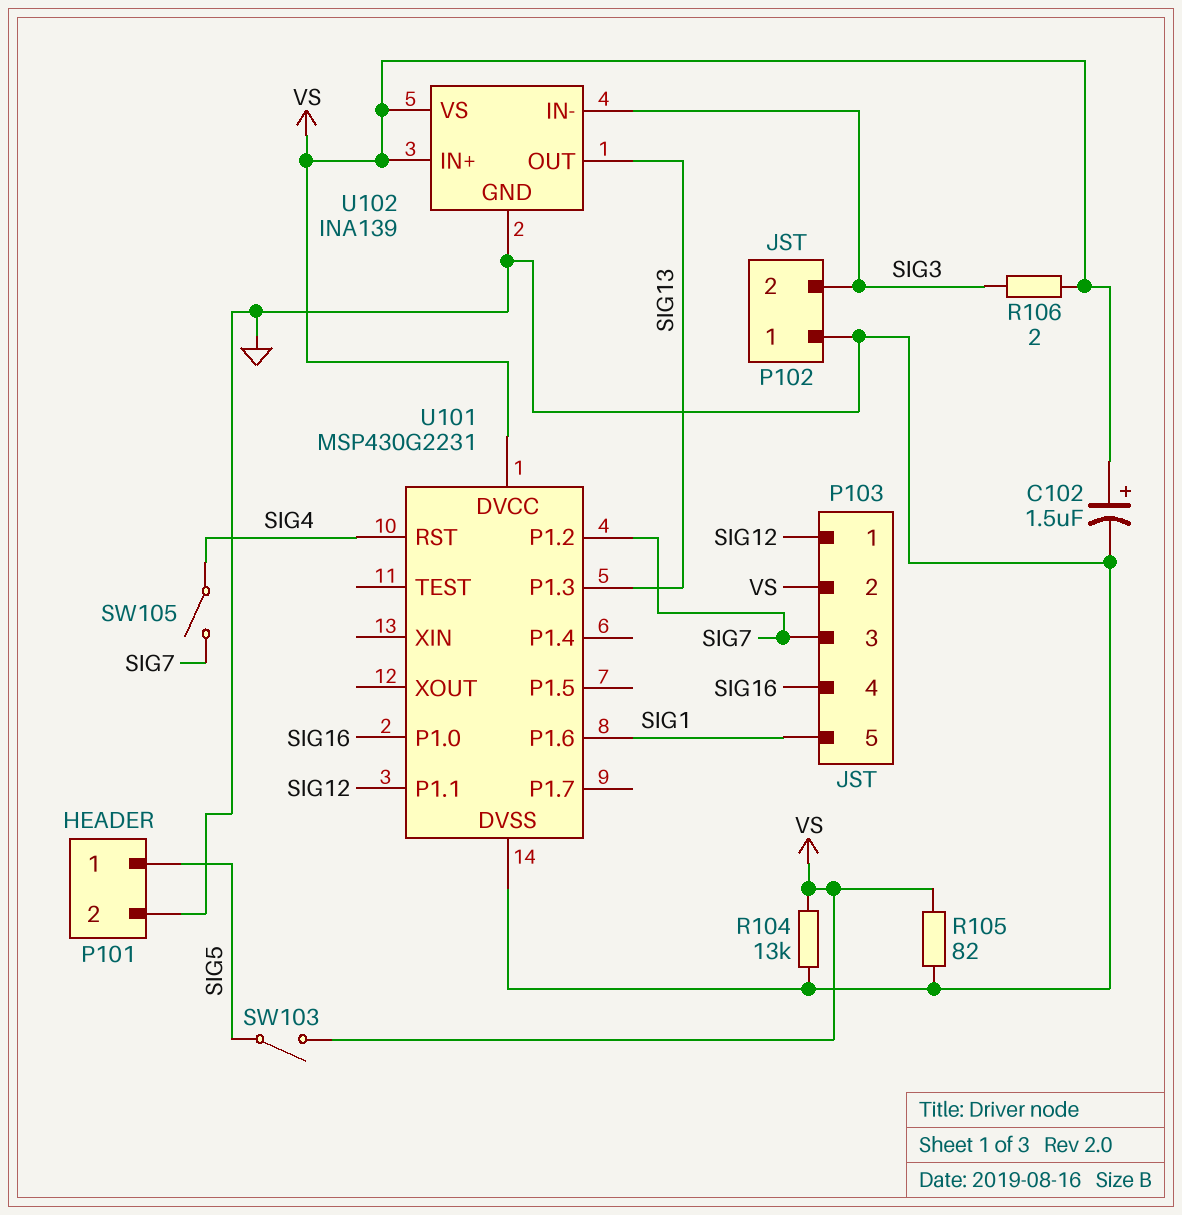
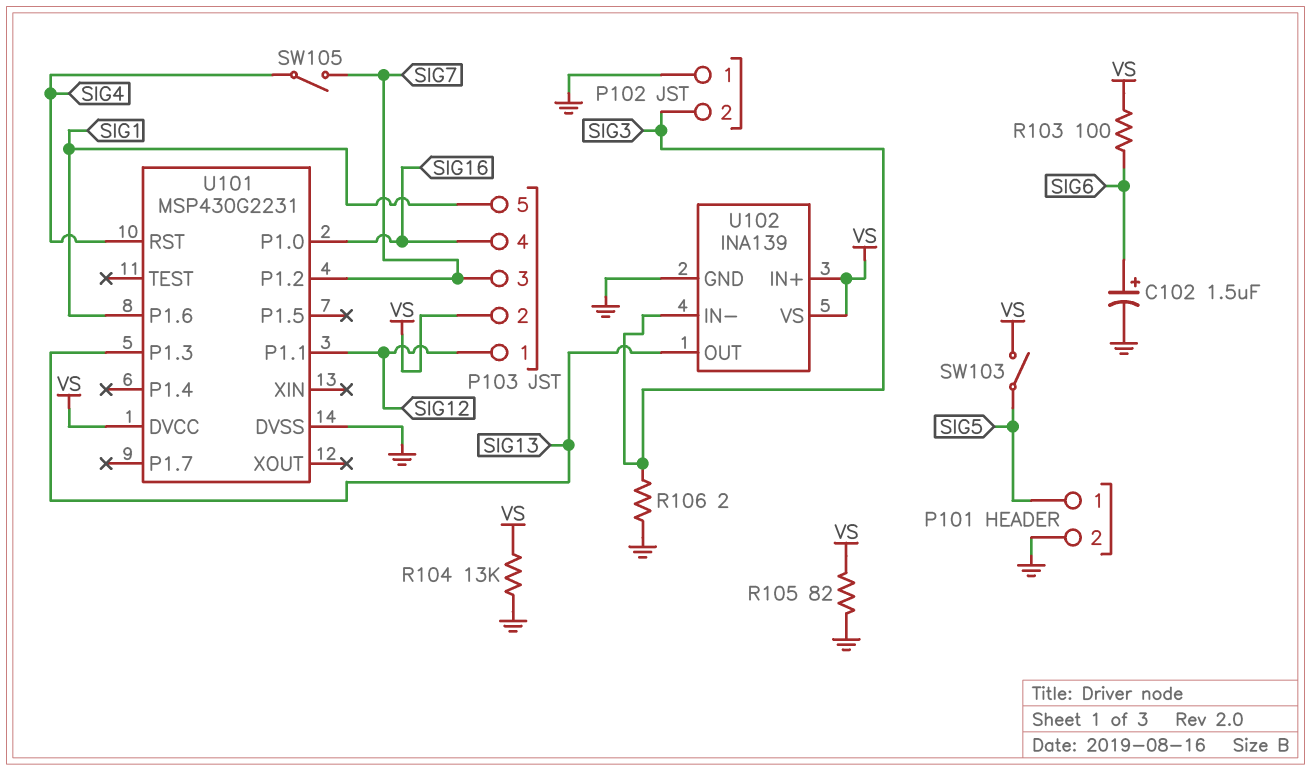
C102: 1.5uF (plus VS, minus GND) -> 1.5uF (plus SIG6, minus GND)
R103: none -> 100 (SIG6, VS)
R106: 2 (SIG3, VS) -> 2 (GND, SIG3)

